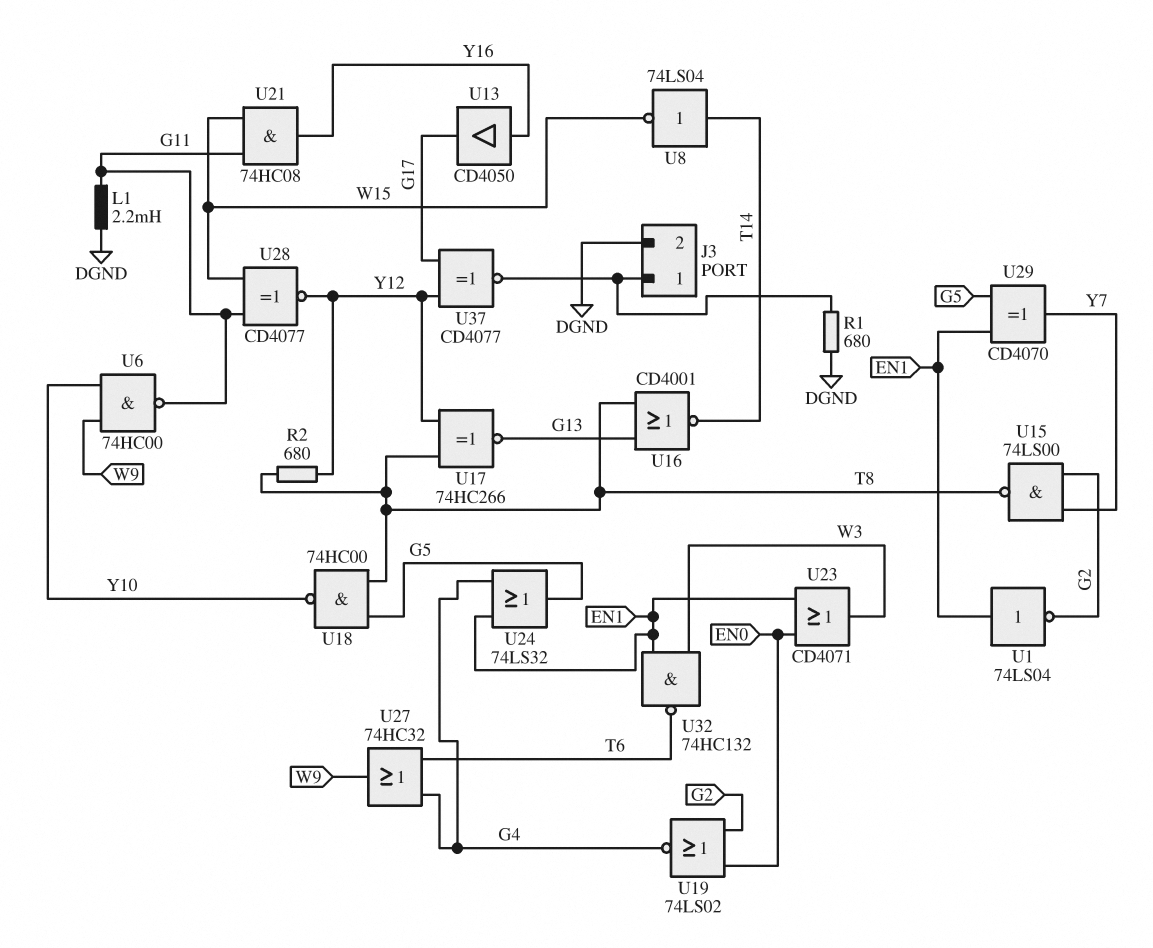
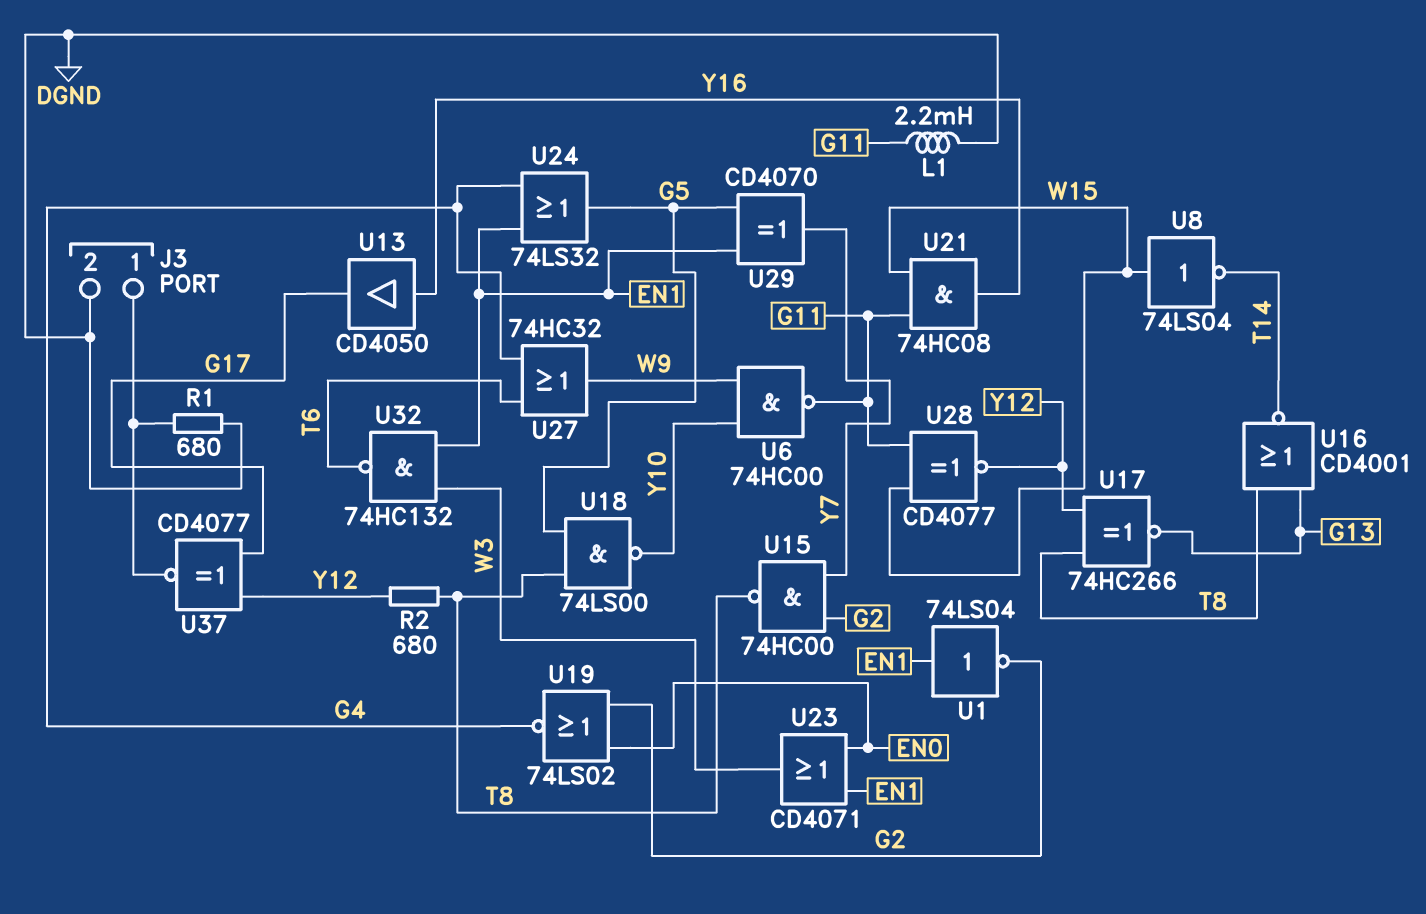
U8: NOT 74LS04 (in T14, out W15) -> NOT 74LS04 (in W15, out T14)
U15: NAND 74LS00 (in G2, in Y7, out T8) -> NAND 74HC00 (in G2, in Y7, out T8)
U18: NAND 74HC00 (in G5, in T8, out Y10) -> NAND 74LS00 (in G5, in T8, out Y10)

